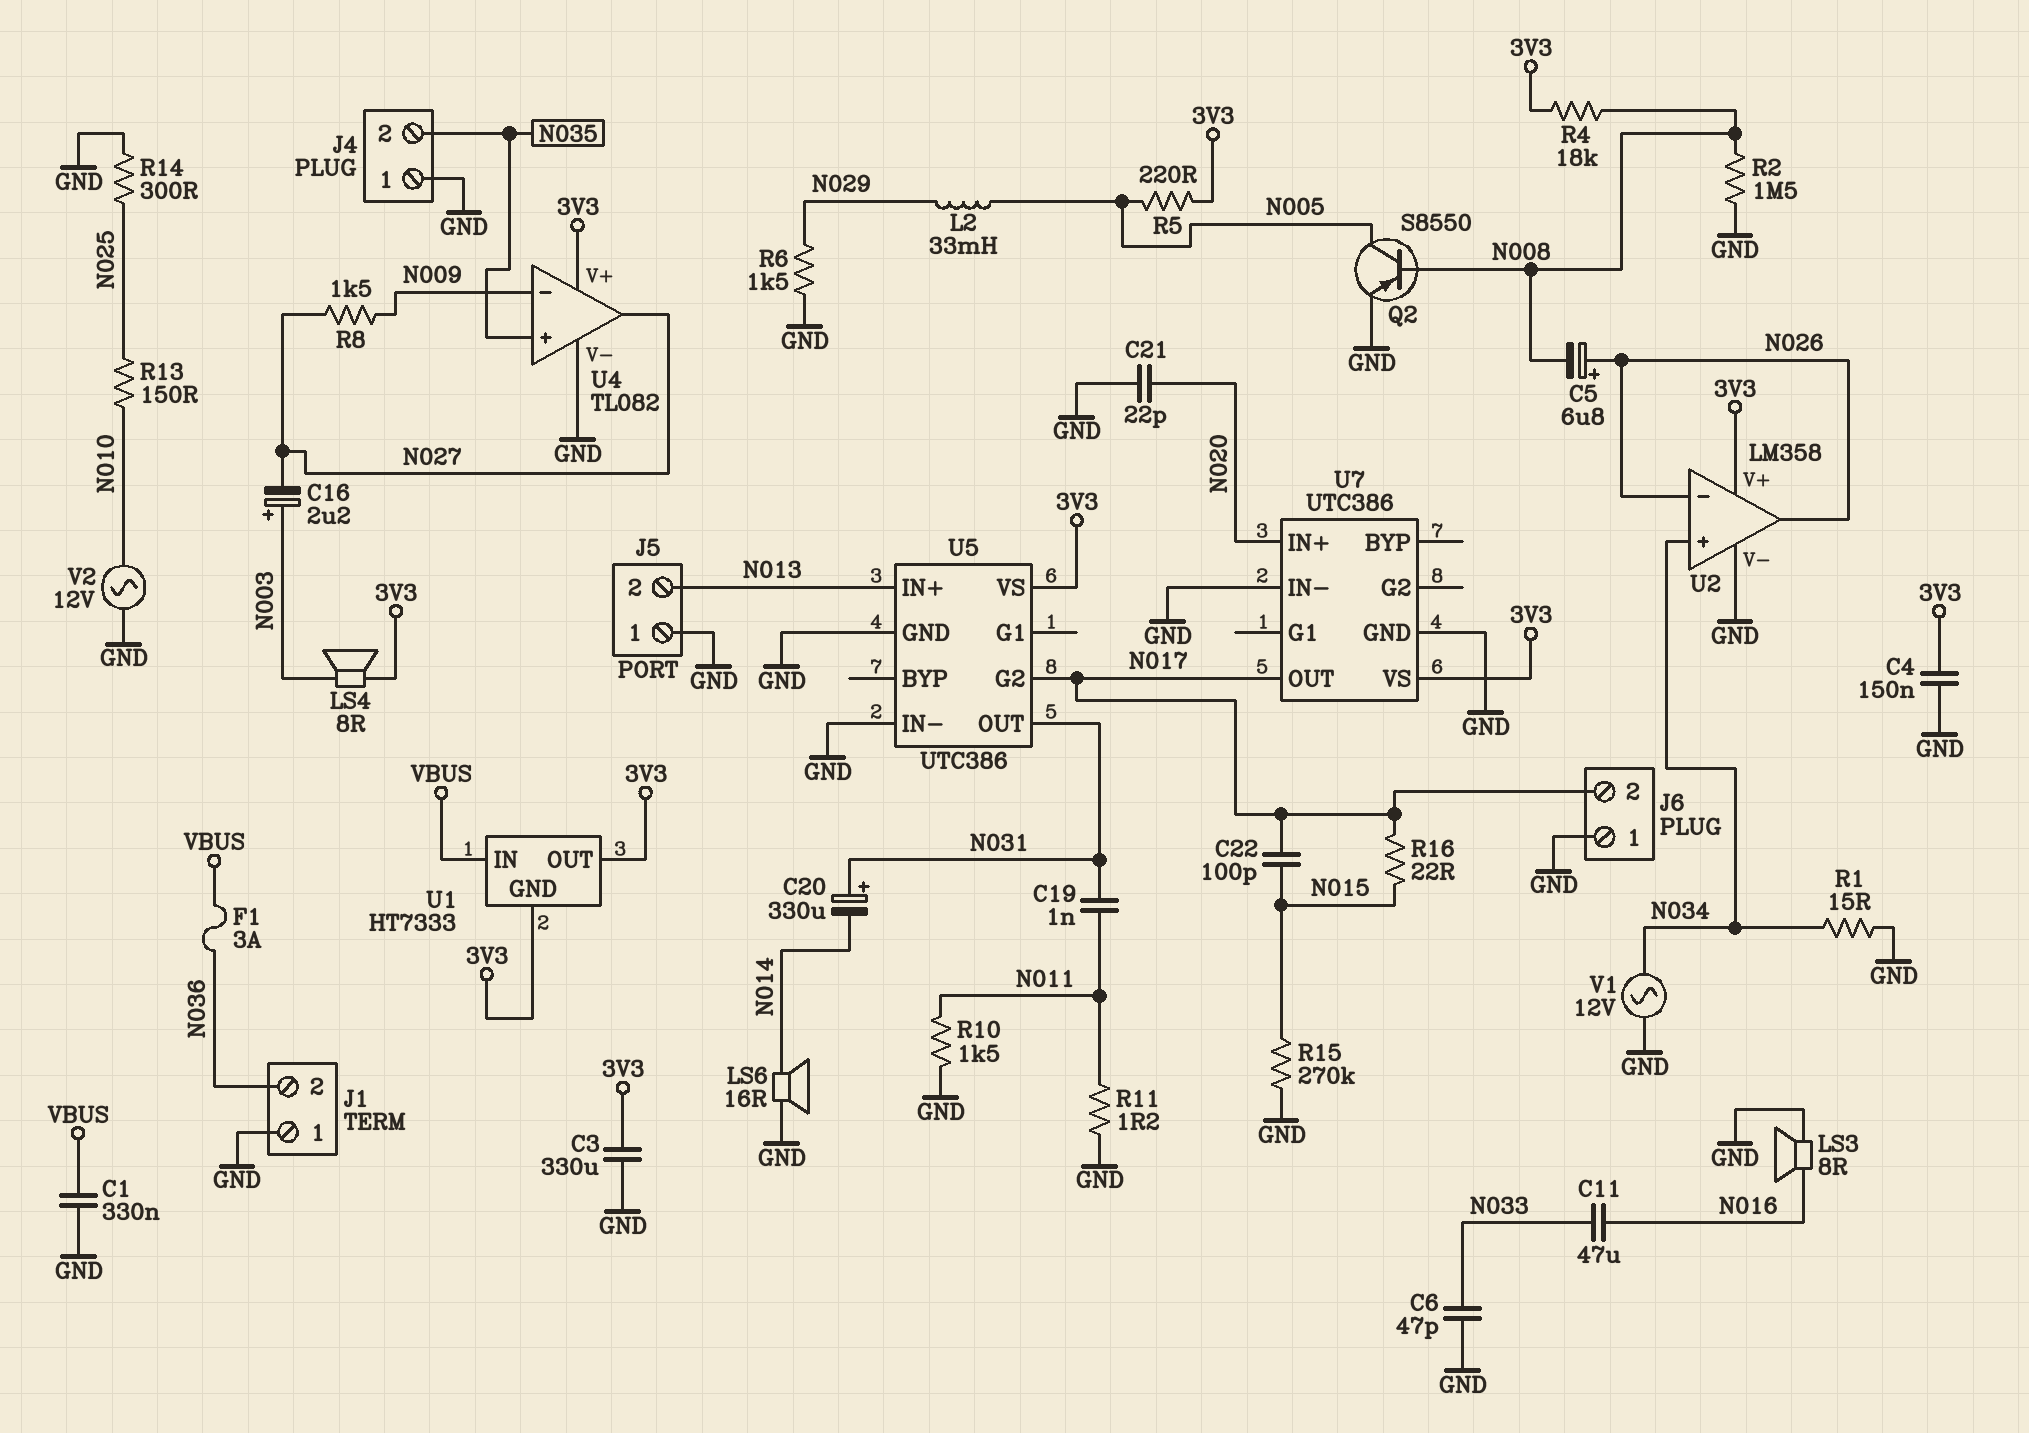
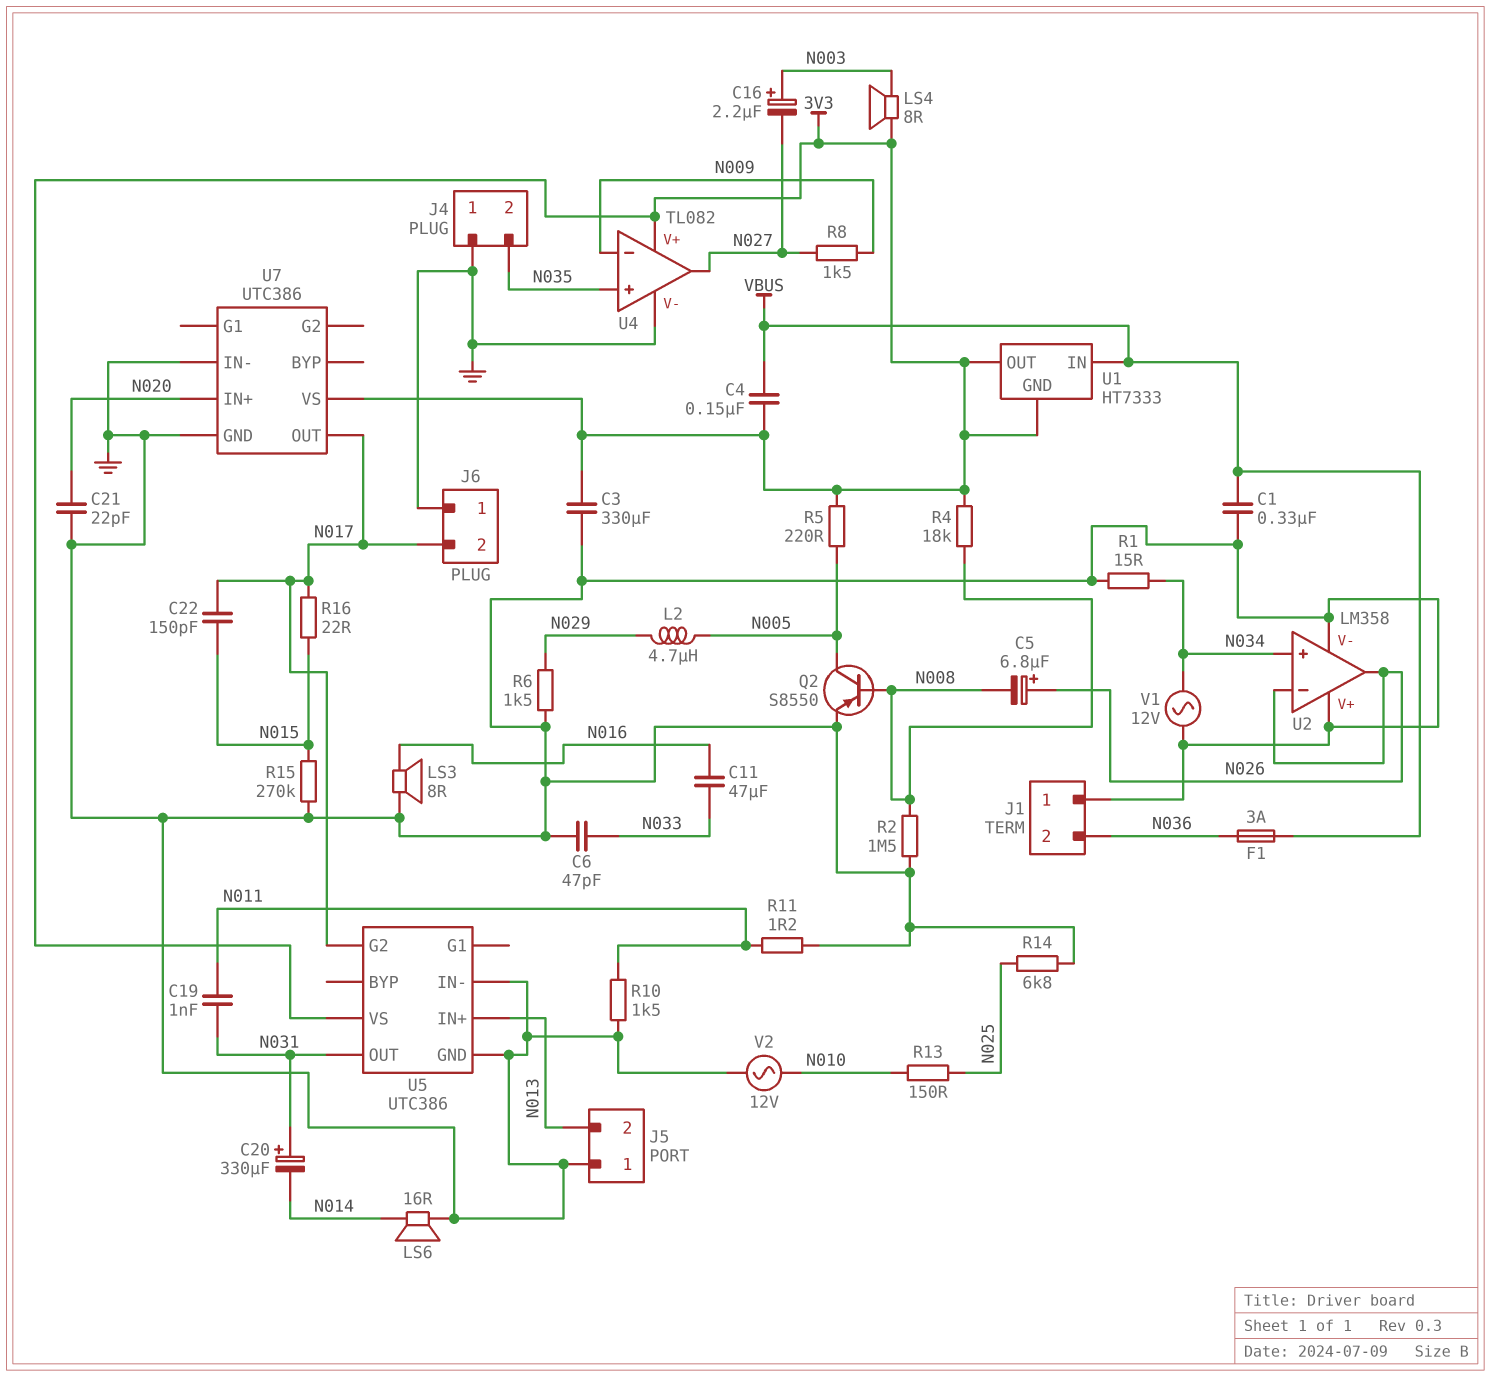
C4: 150nF (3V3, GND) -> 150nF (3V3, VBUS)
C22: 100pF (N015, N017) -> 150pF (N015, N017)
L2: 33mH (N005, N029) -> 4.7uH (N005, N029)
R14: 300 (GND, N025) -> 6.8k (GND, N025)
U2 pin V+: 3V3 -> GND

